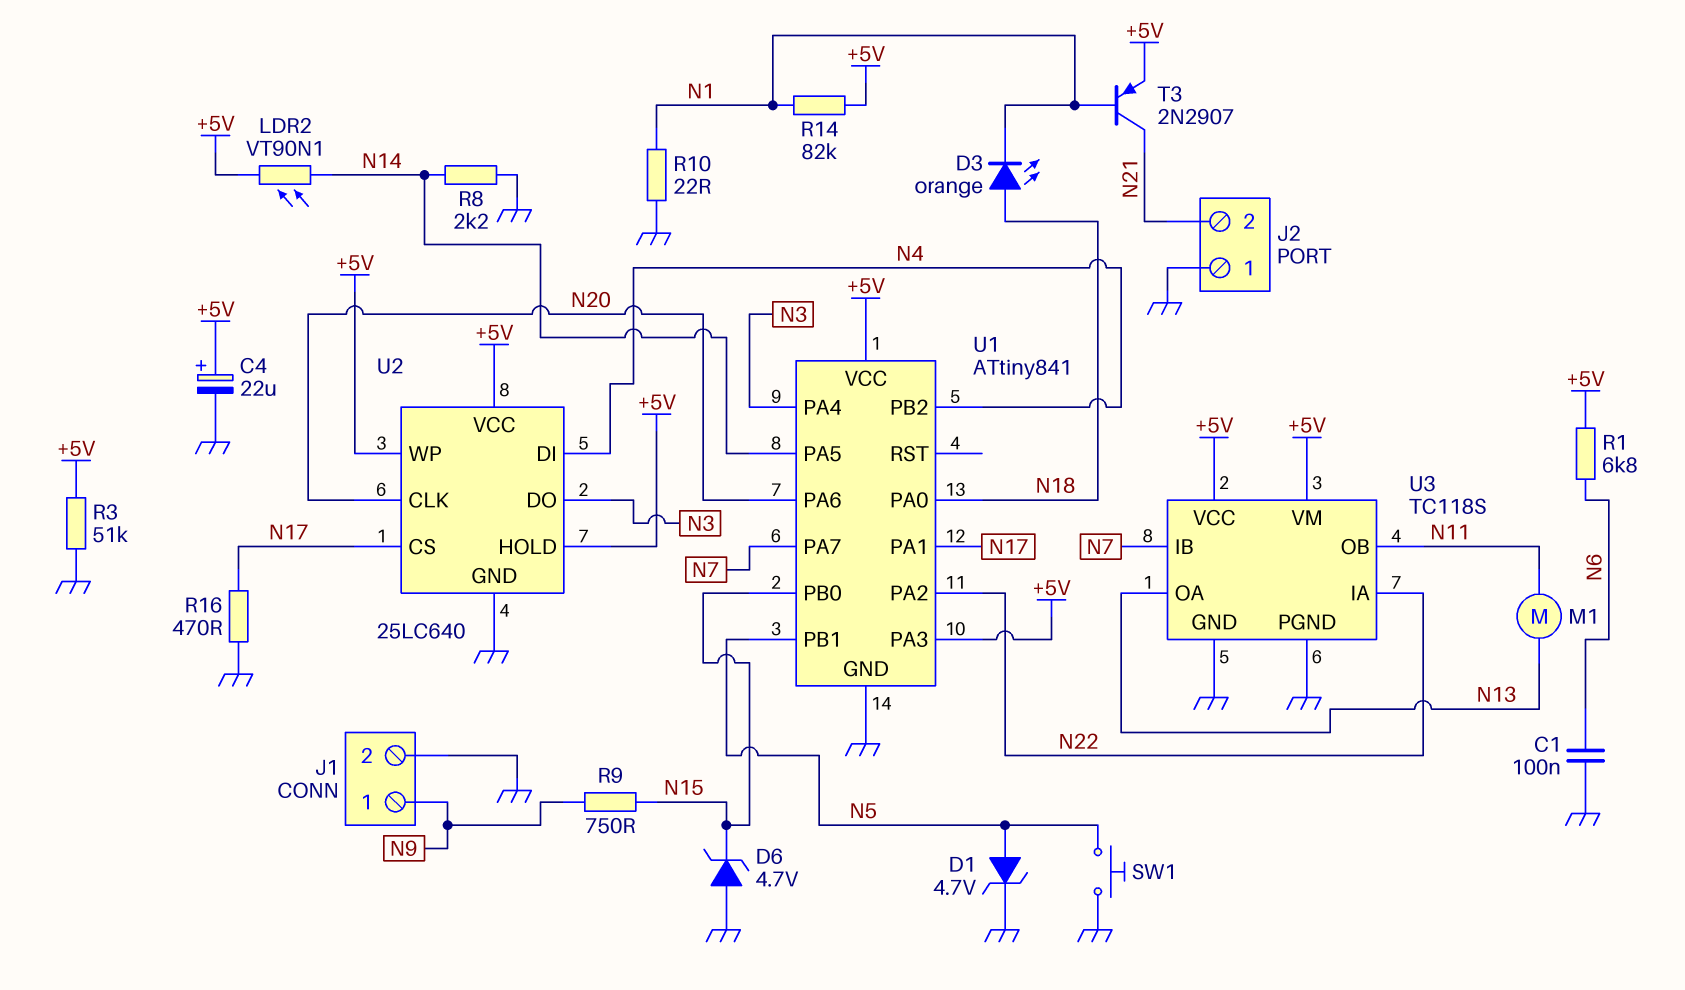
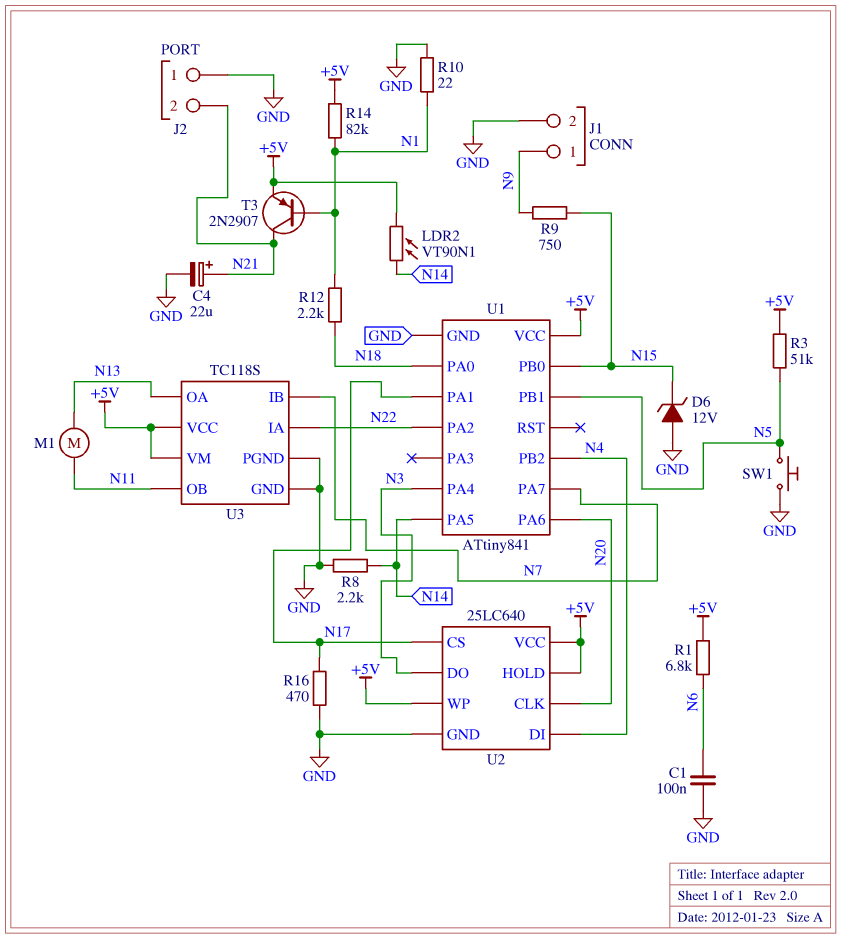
C4: 22uF (plus +5V, minus GND) -> 22uF (plus N21, minus GND)
D1: zener 4.7V (A N5, K GND) -> none
D3: LED orange (A N18, K N1) -> none
D6: zener 4.7V (A GND, K N15) -> zener 12V (A GND, K N15)
R3: 51k (+5V, GND) -> 51k (+5V, N5)
R12: none -> 2.2k (N1, N18)
U1 pin PA3: +5V -> none

